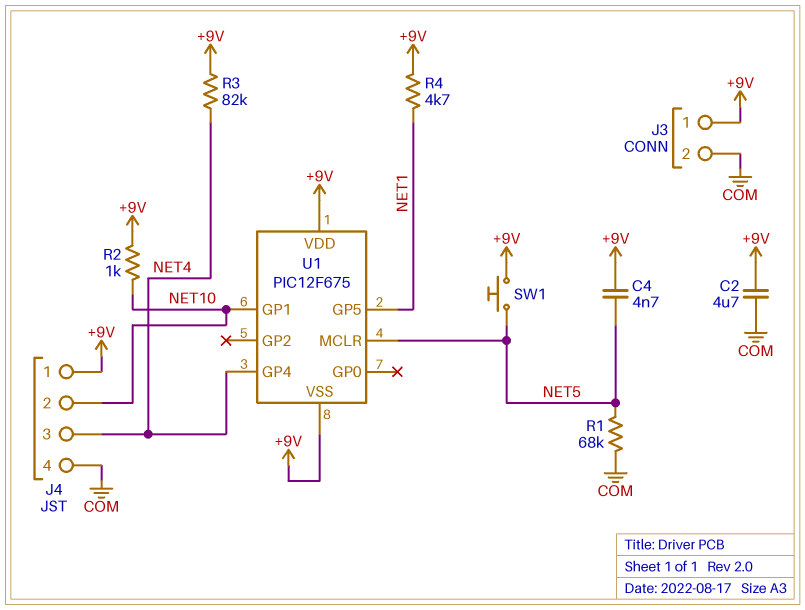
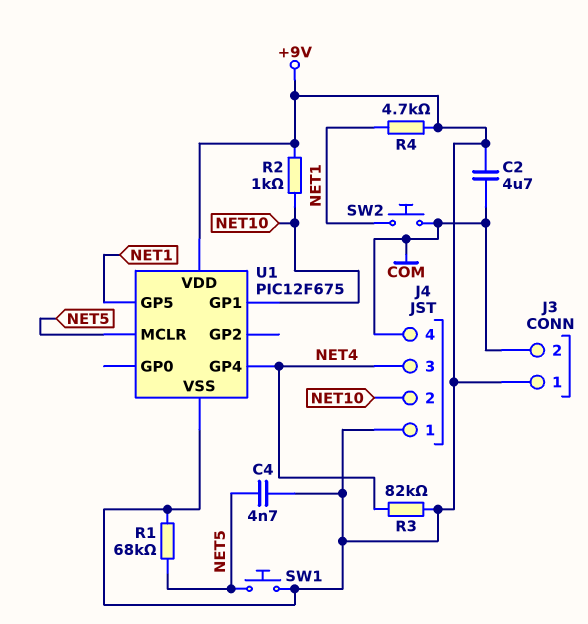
R1: 68k (COM, NET5) -> 68k (+9V, NET5)
SW2: none -> button (COM, NET1)

